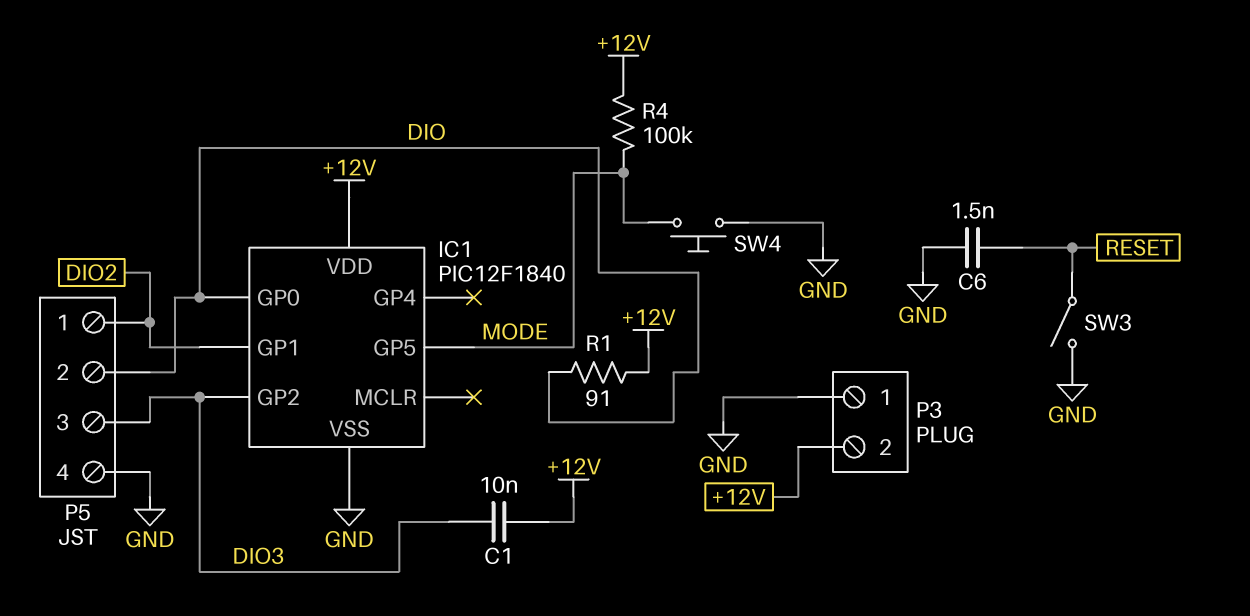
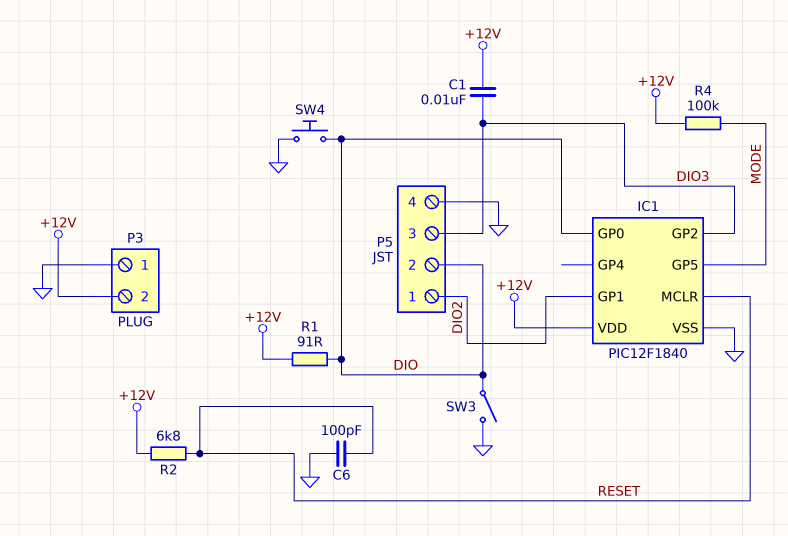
C6: 1.5nF (GND, RESET) -> 100pF (GND, RESET)
IC1 pin MCLR: none -> RESET
R2: none -> 6.8k (+12V, RESET)
SW3: switch (GND, RESET) -> switch (DIO, GND)
SW4: button (GND, MODE) -> button (DIO, GND)

